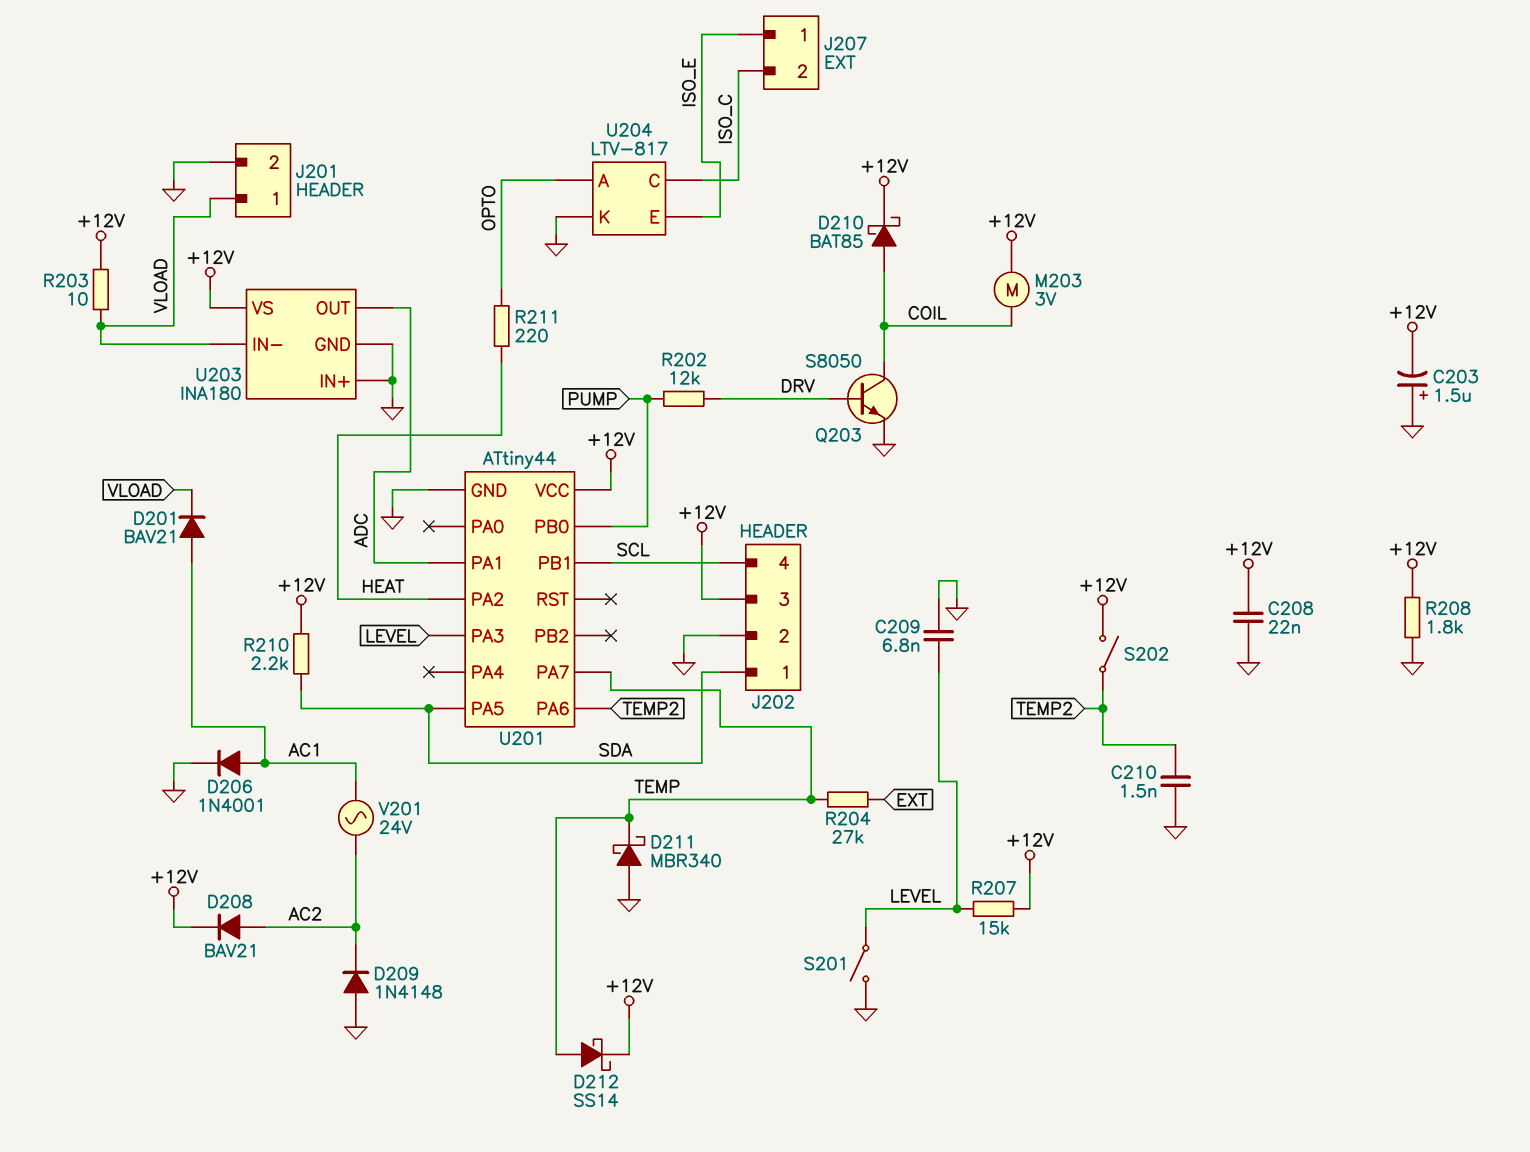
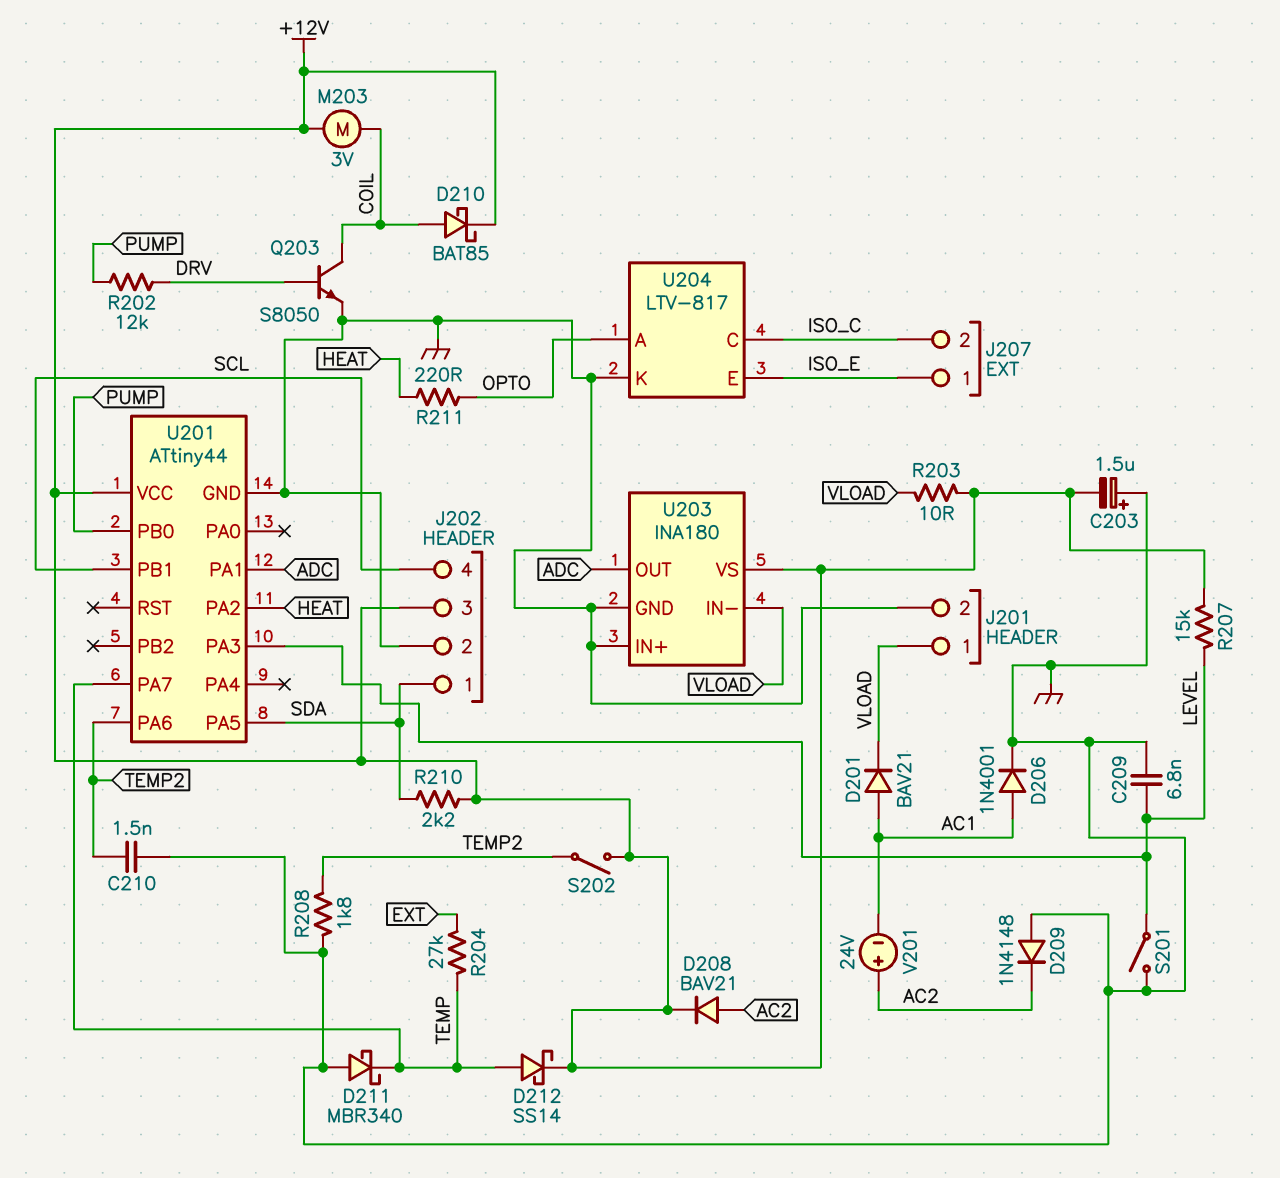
C208: 22nF (+12V, GND) -> none
R208: 1.8k (+12V, GND) -> 1.8k (GND, TEMP2)
V201: AC 24V (AC1, AC2) -> 24V (plus AC2, minus AC1)

